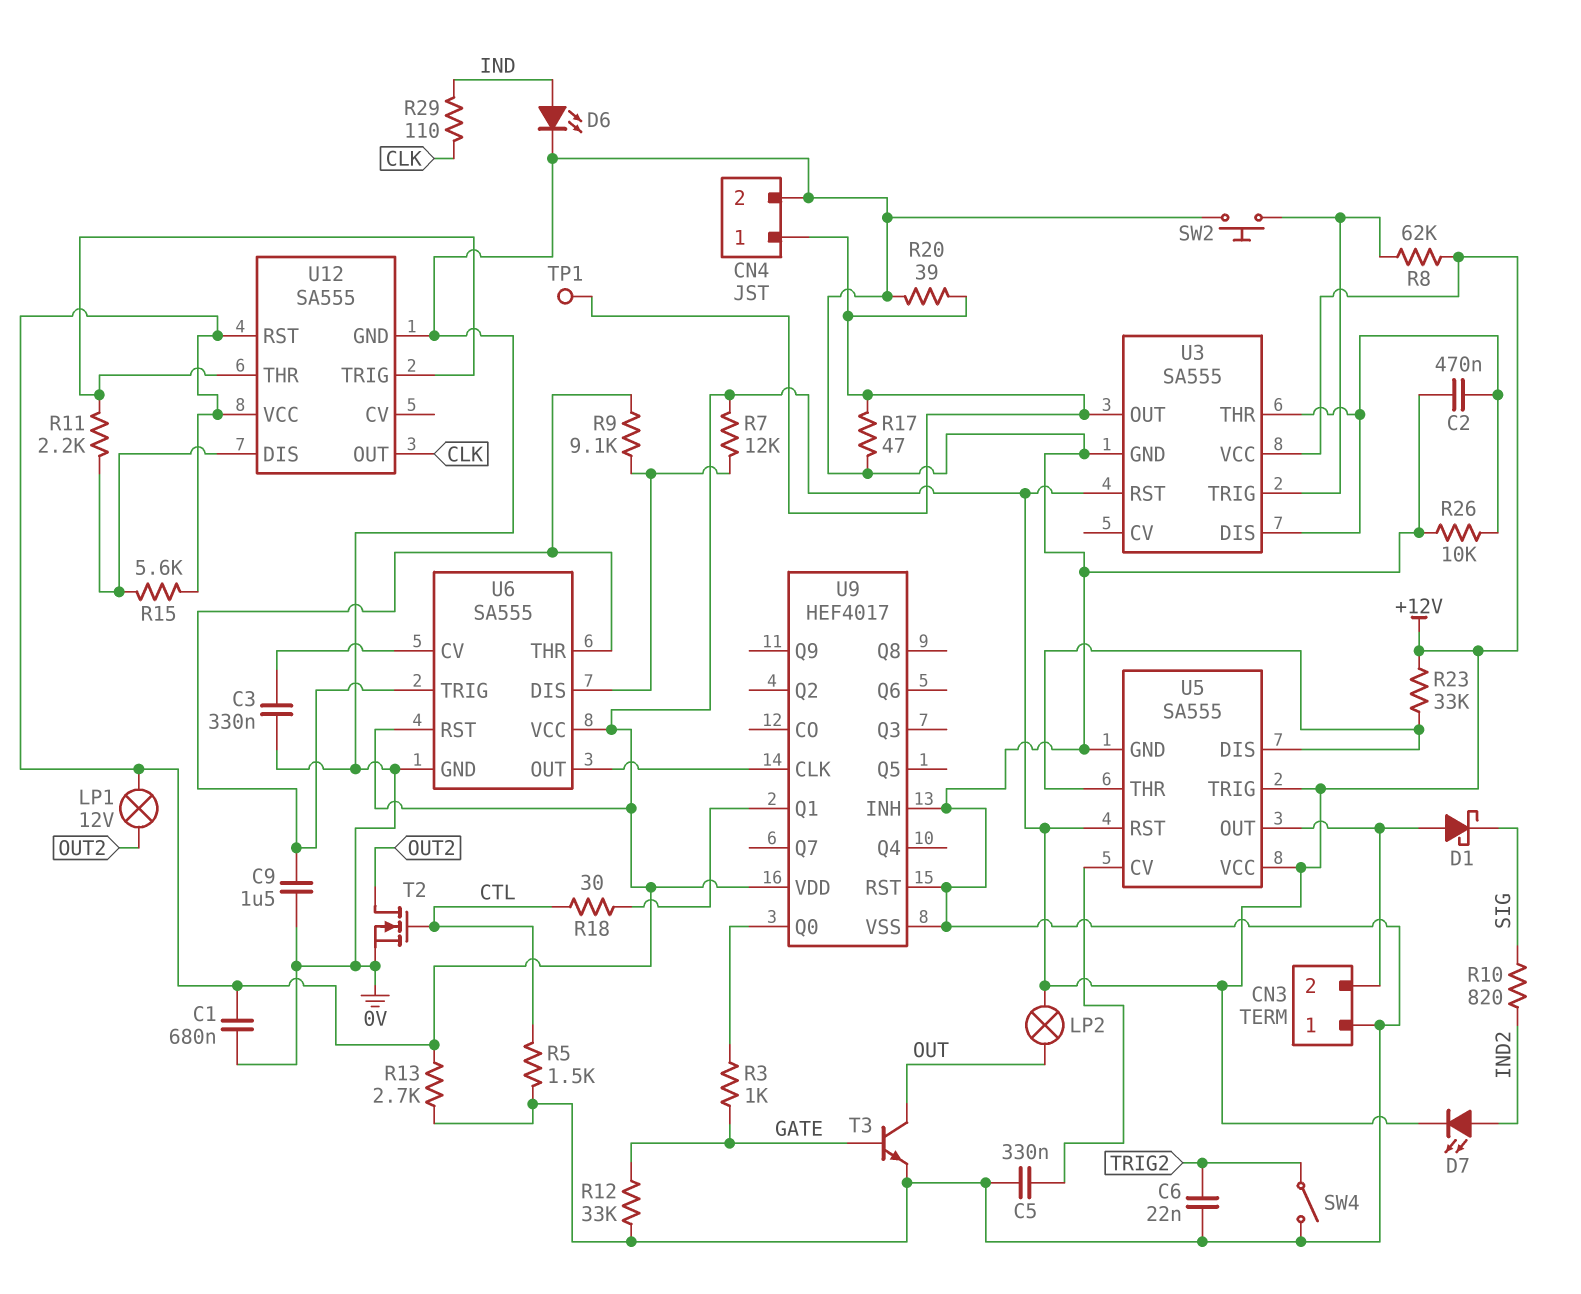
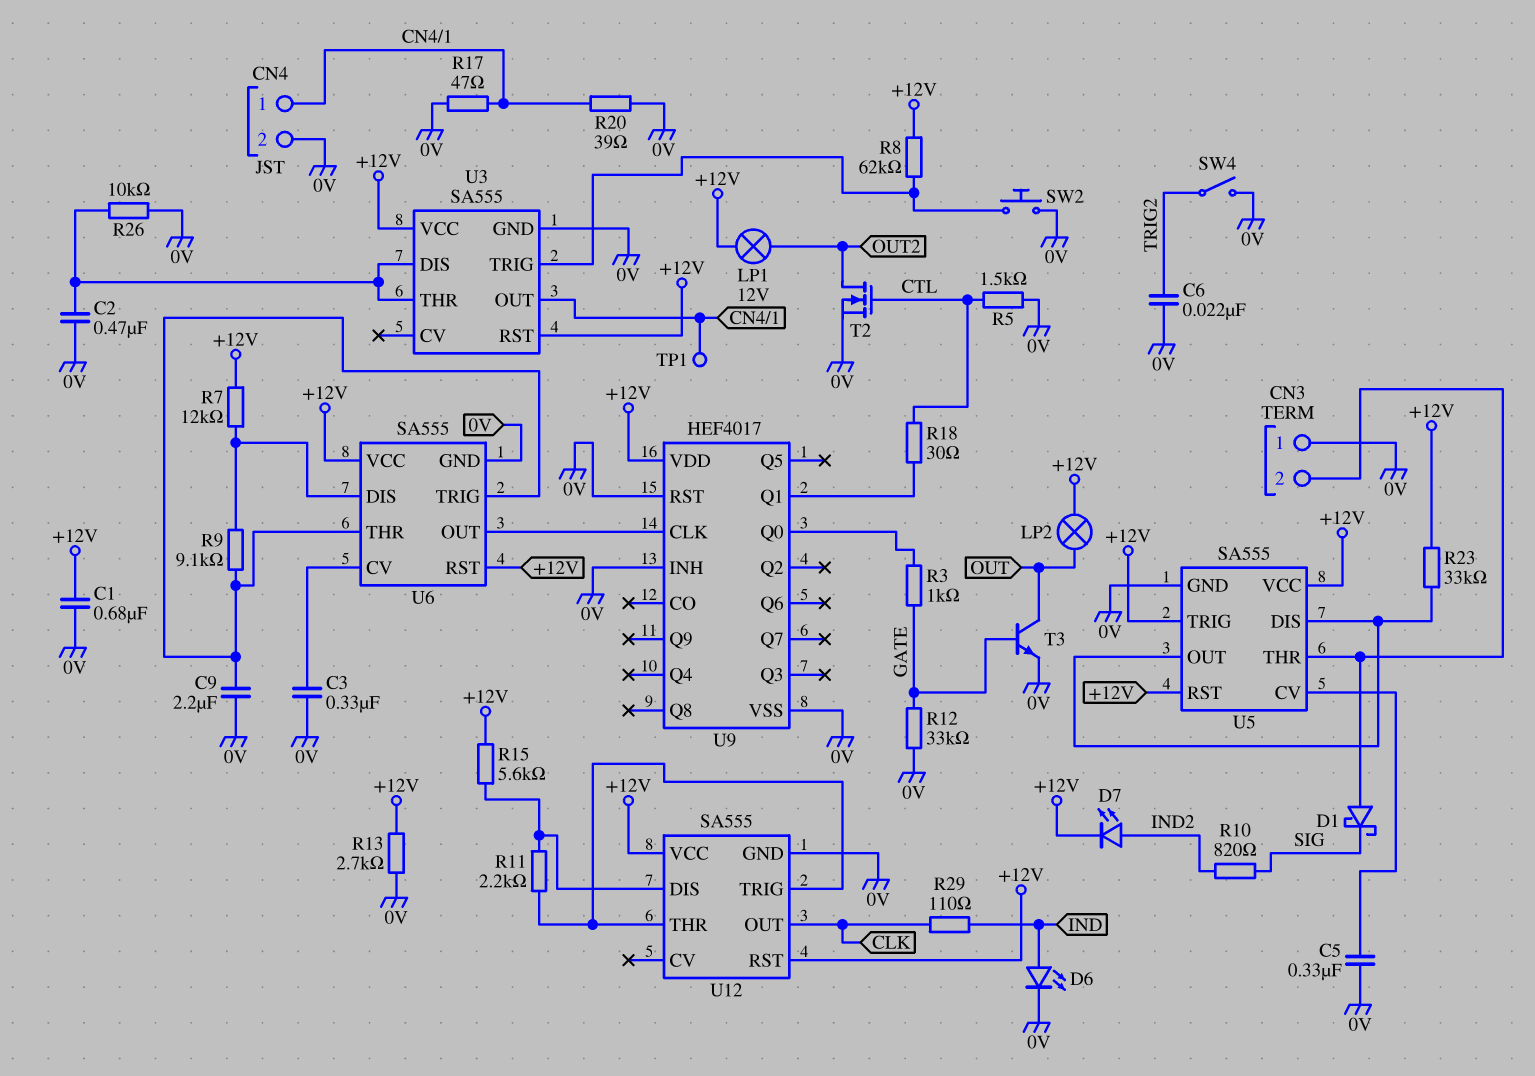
C9: 1.5uF (0V, U6/THR) -> 2.2uF (0V, U6/THR)
U5 pin OUT: CN3/2 -> U5/DIS
U5 pin THR: U5/DIS -> CN3/2

